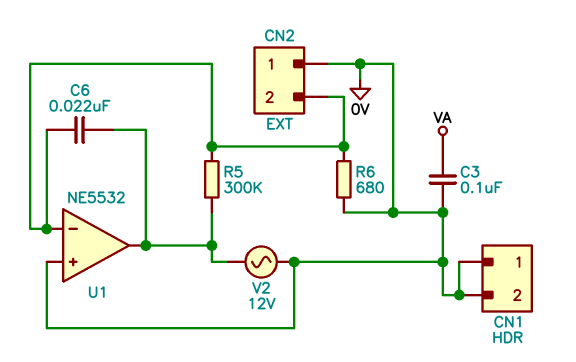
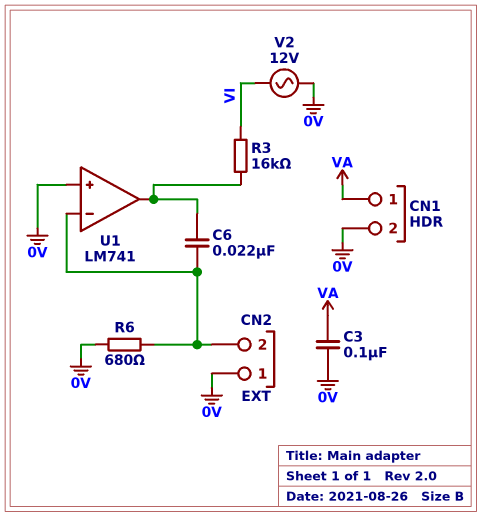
CN1 pin 1: 0V -> VA
R3: none -> 16k (U1/out, VI)
R5: 300k (CN2/2, U1/out) -> none
U1: NE5532 -> LM741
V2: AC 12V (0V, U1/out) -> AC 12V (0V, VI)

